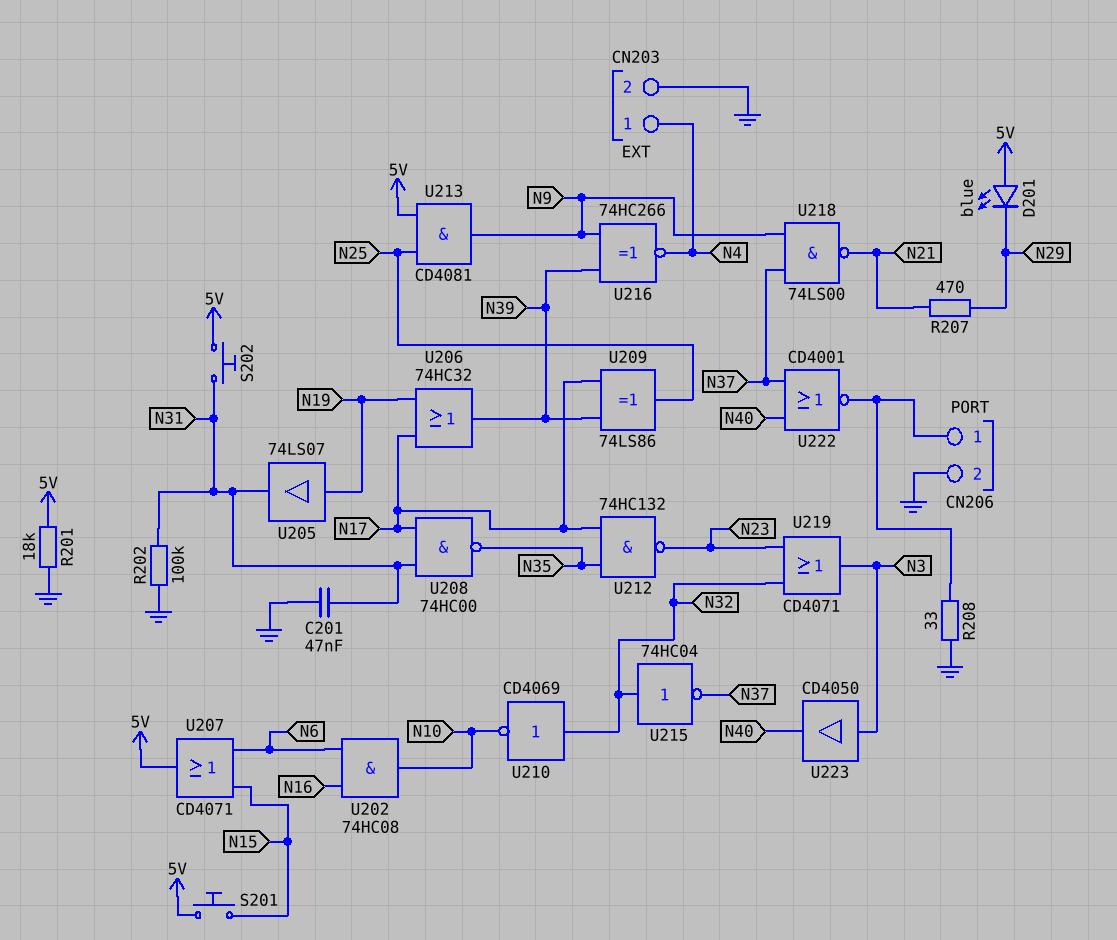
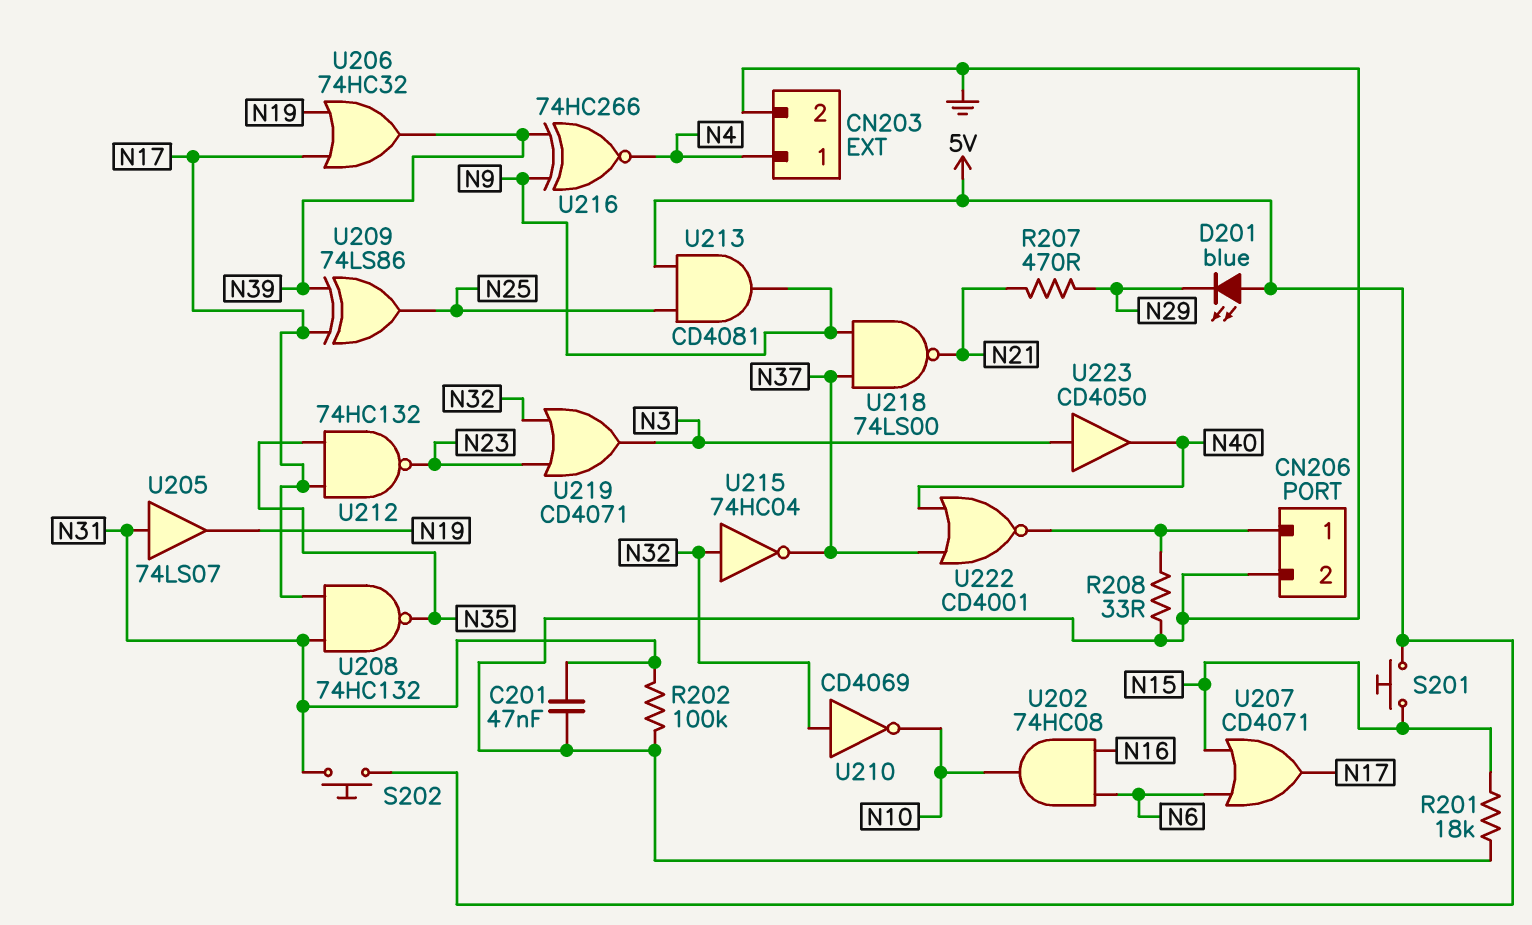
R201: 18k (5V, GND) -> 18k (GND, N15)
U205: buffer 74LS07 (in N19, out N31) -> buffer 74LS07 (in N31, out N19)
U207: OR CD4071 (in N6, in N15, out 5V) -> OR CD4071 (in N6, in N15, out N17)
U208: NAND 74HC00 (in N17, in N31, out N35) -> NAND 74HC132 (in N17, in N31, out N35)

